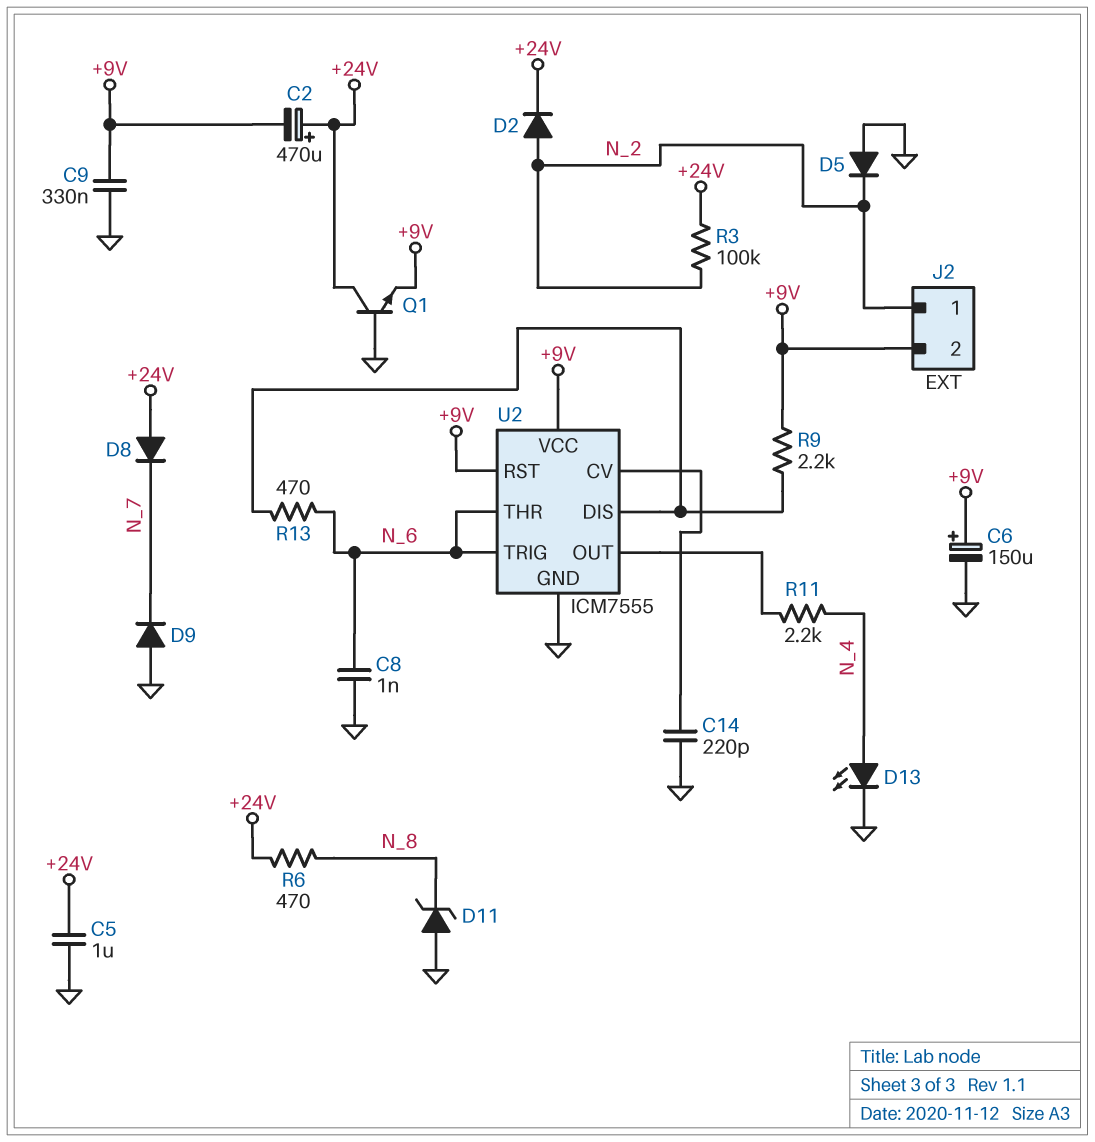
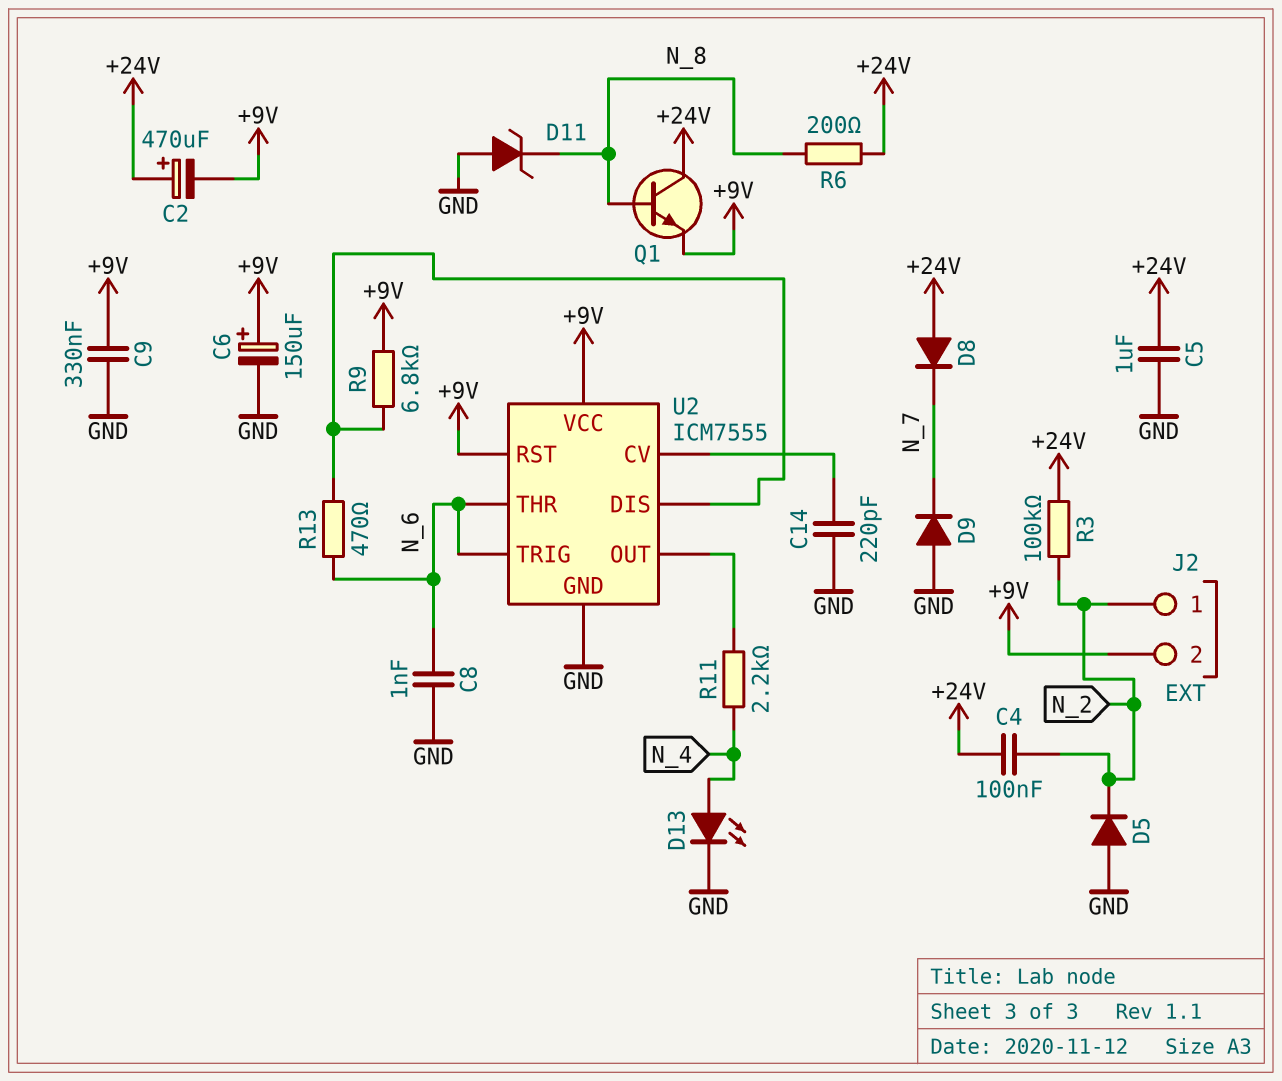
C4: none -> 100nF (+24V, N_2)
D2: diode (A N_2, K +24V) -> none
Q1: NPN (B GND, C +24V, E +9V) -> NPN (B N_8, C +24V, E +9V)
R6: 470 (+24V, N_8) -> 200 (+24V, N_8)
R9: 2.2k (+9V, U2/DIS) -> 6.8k (+9V, U2/DIS)

